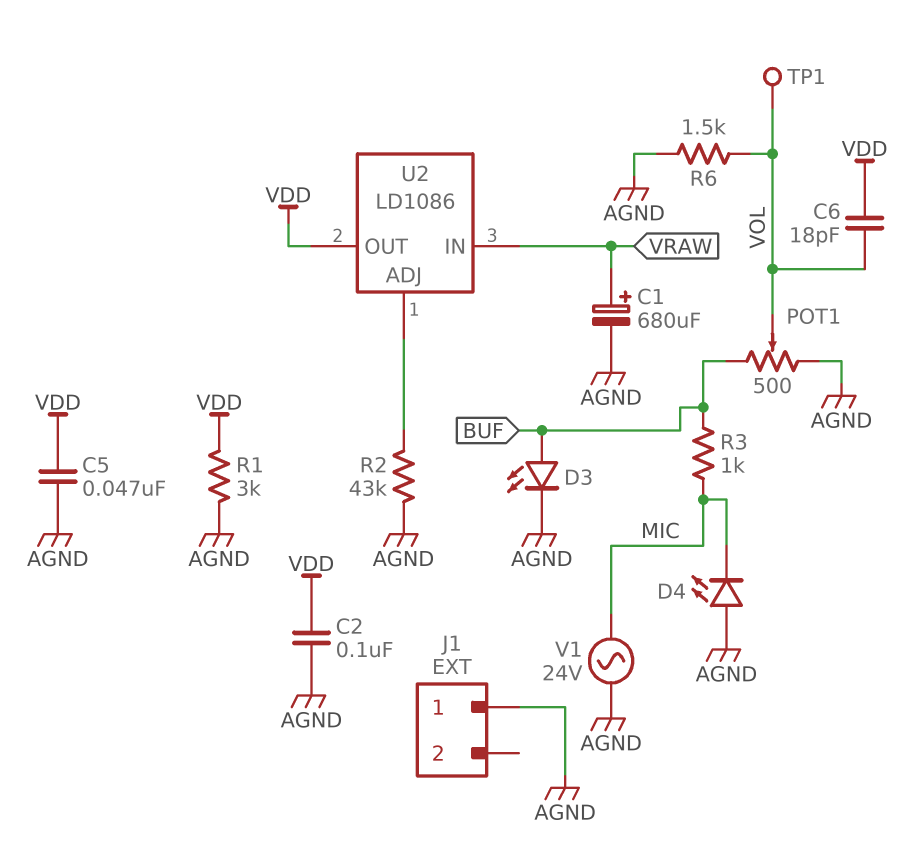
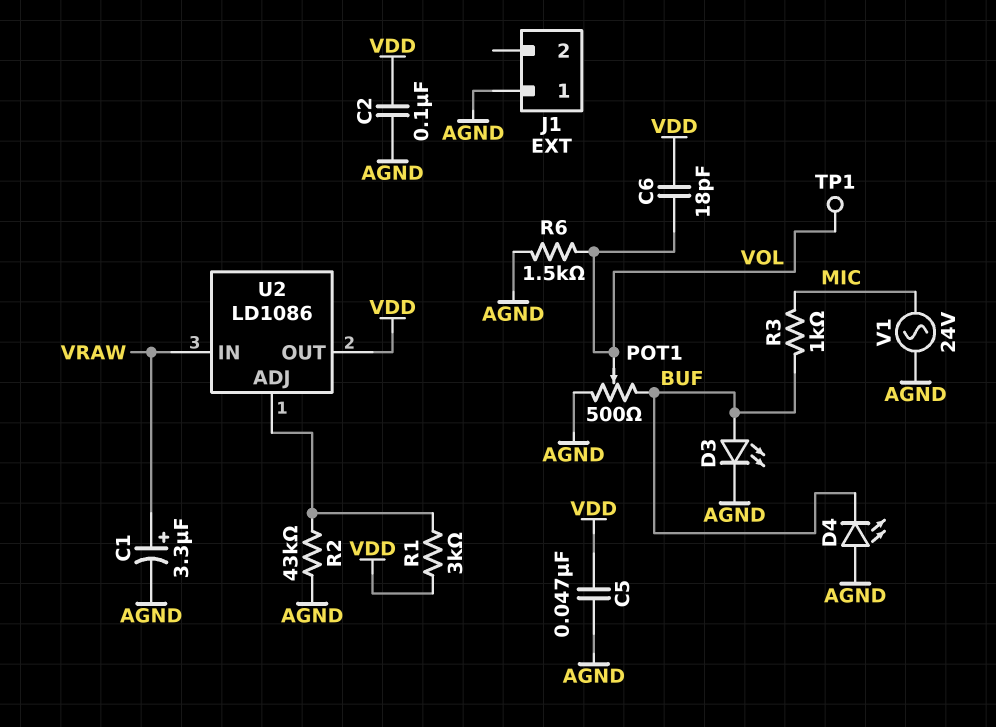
C1: 680uF (plus VRAW, minus AGND) -> 3.3uF (plus VRAW, minus AGND)
D4: LED (A AGND, K MIC) -> LED (A AGND, K BUF)
R1: 3k (AGND, VDD) -> 3k (U2/ADJ, VDD)

